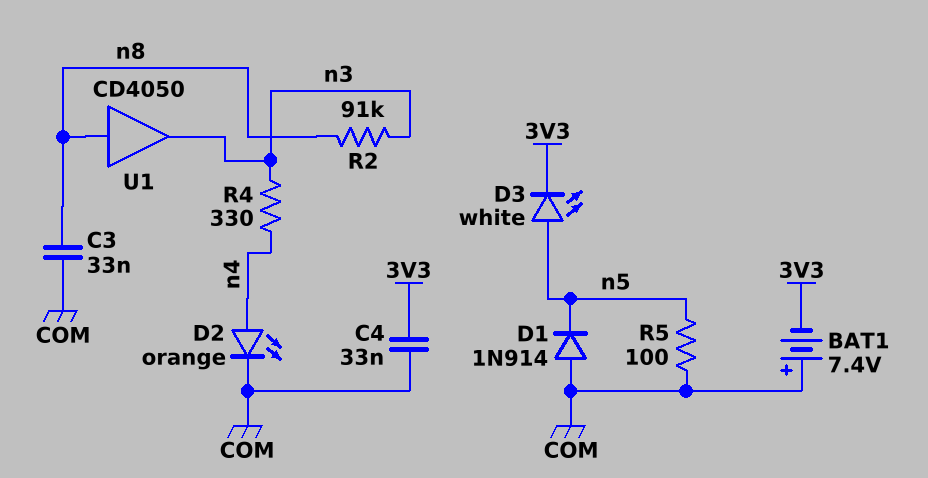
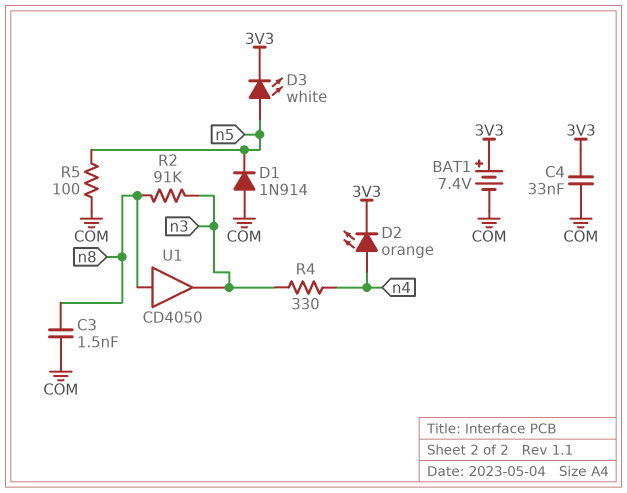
BAT1: 7.4V (plus COM, minus 3V3) -> 7.4V (plus 3V3, minus COM)
C3: 33nF (COM, n8) -> 1.5nF (COM, n8)
D2: LED orange (A n4, K COM) -> LED orange (A n4, K 3V3)

